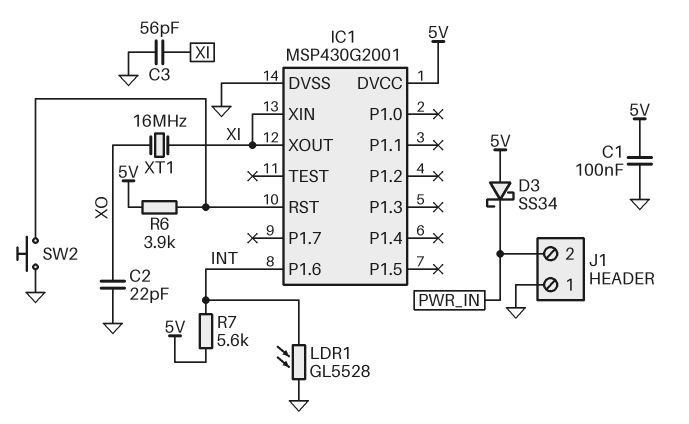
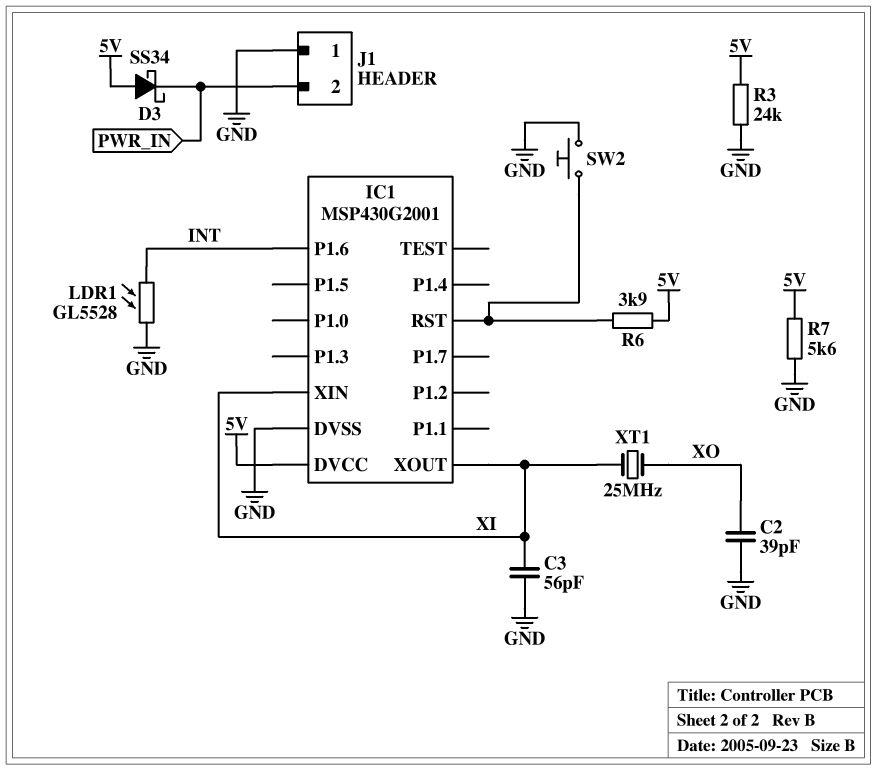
C1: 100nF (5V, GND) -> none
C2: 22pF (GND, XO) -> 39pF (GND, XO)
R3: none -> 24k (5V, GND)
R7: 5.6k (5V, INT) -> 5.6k (5V, GND)
XT1: 16MHz (XI, XO) -> 25MHz (XI, XO)

